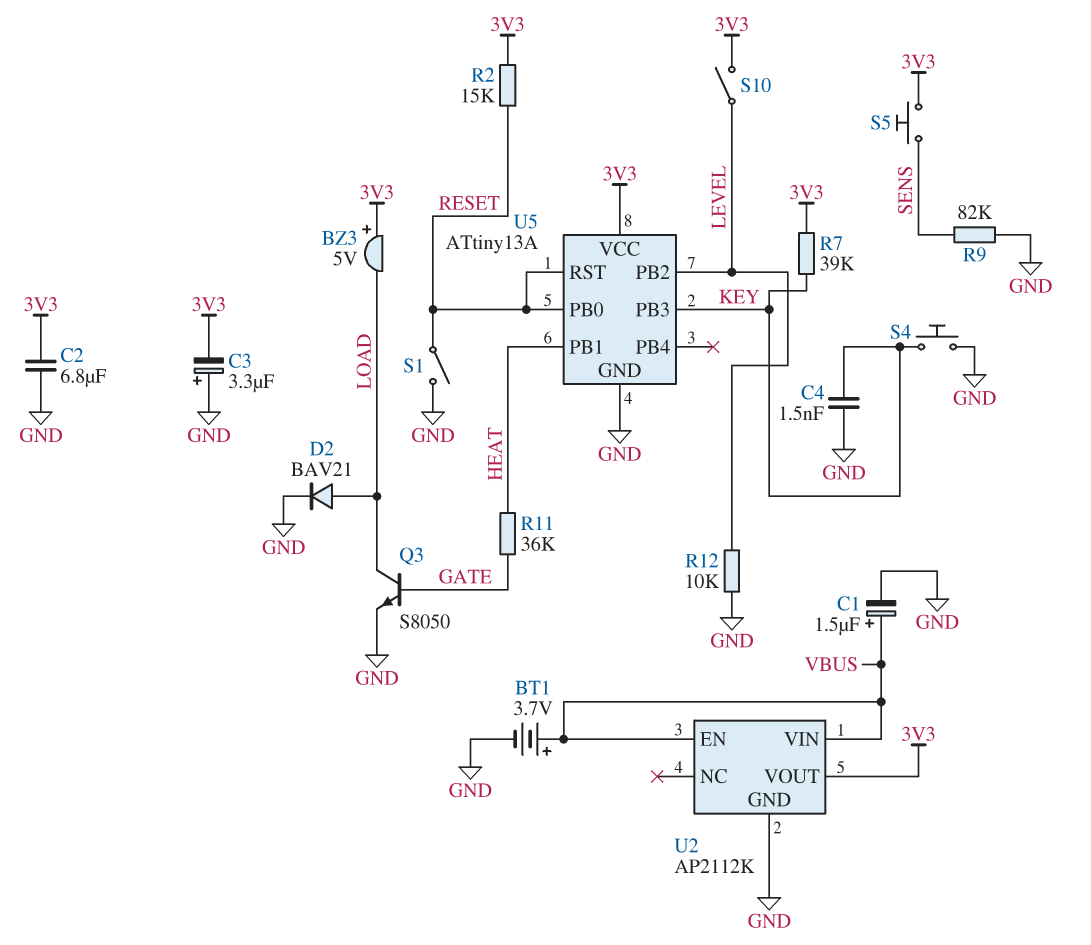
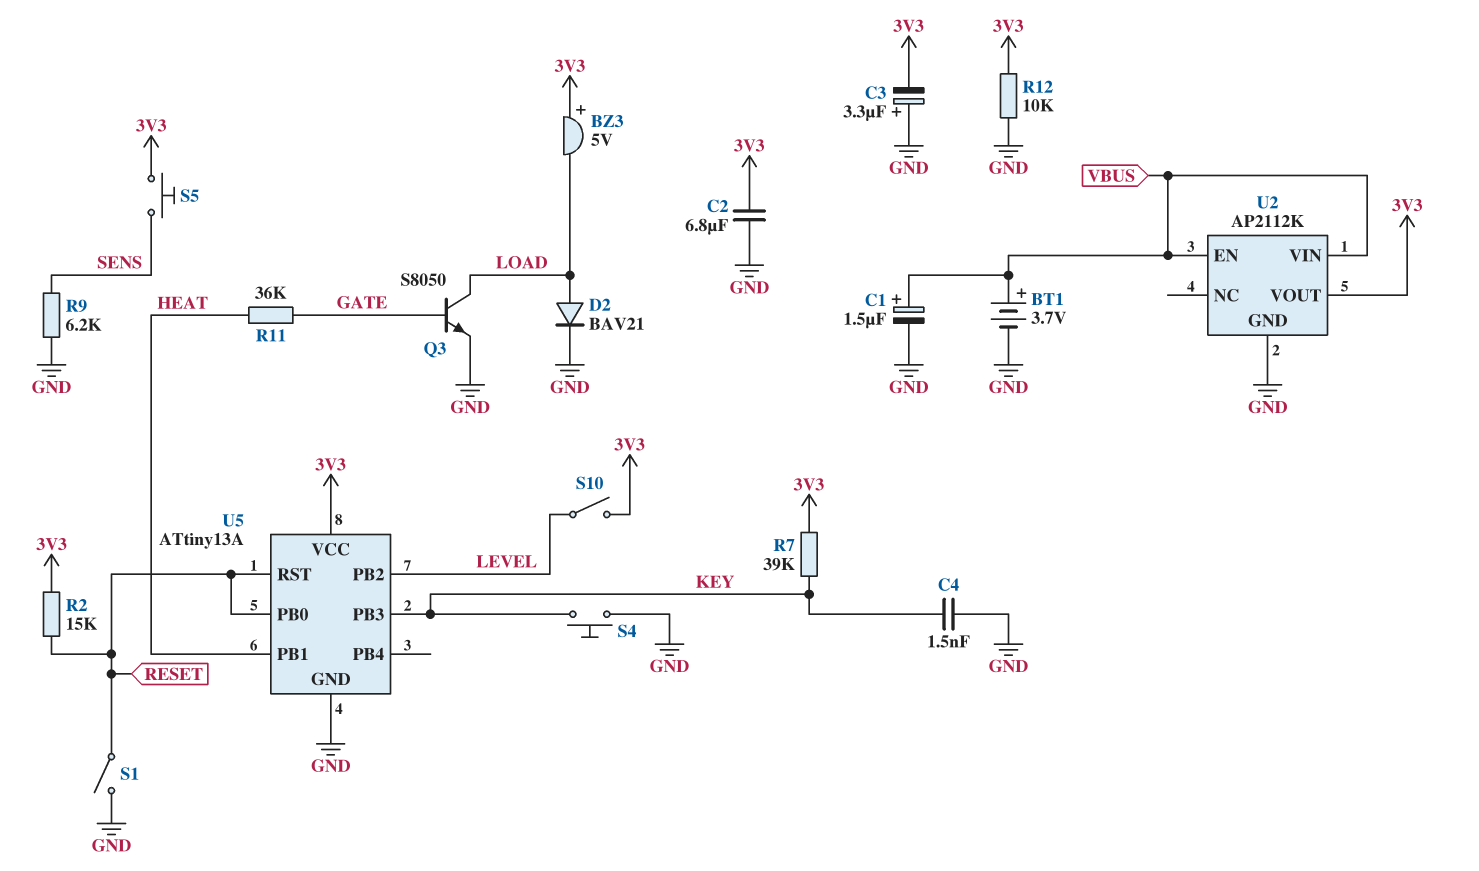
R9: 82k (GND, SENS) -> 6.2k (GND, SENS)
R12: 10k (GND, LEVEL) -> 10k (3V3, GND)

